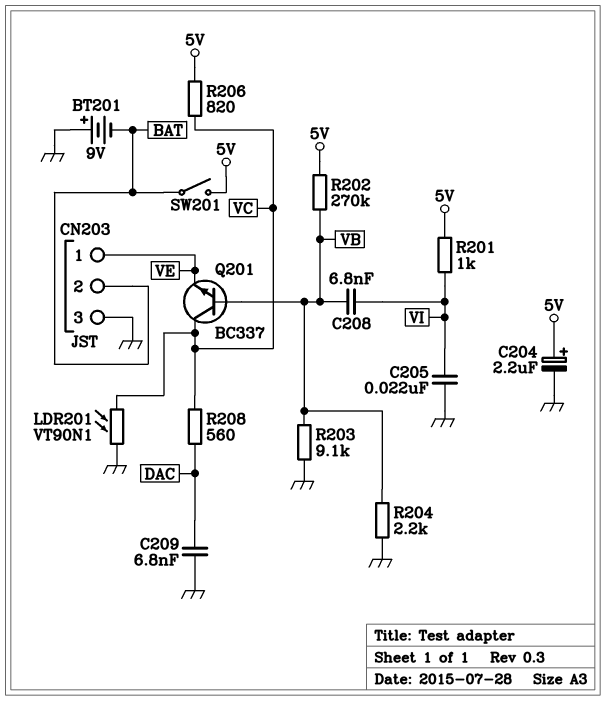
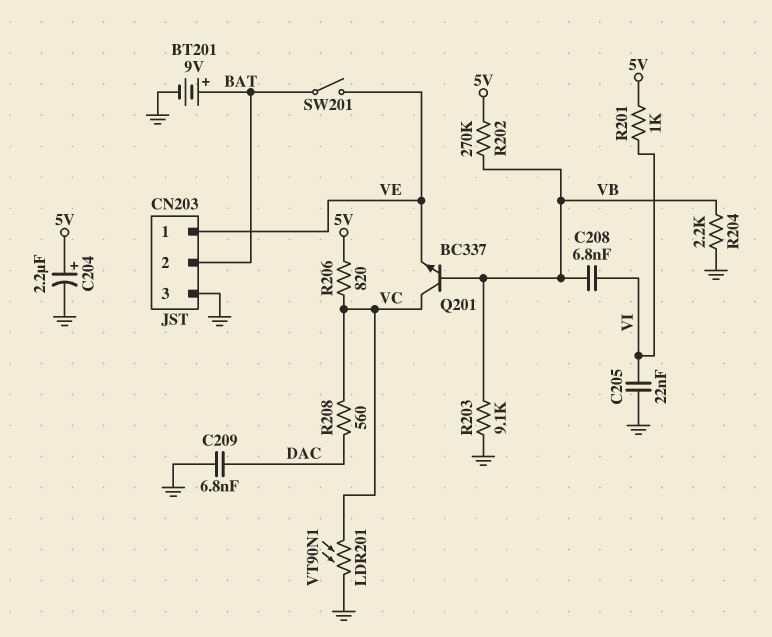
BT201: 9V (plus GND, minus BAT) -> 9V (plus BAT, minus GND)
SW201: switch (5V, BAT) -> switch (BAT, VE)

